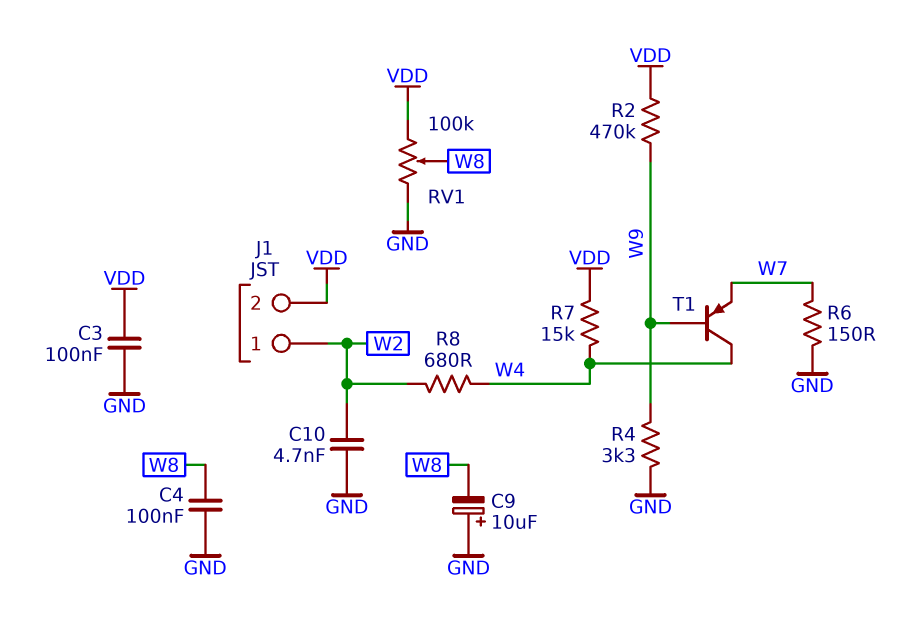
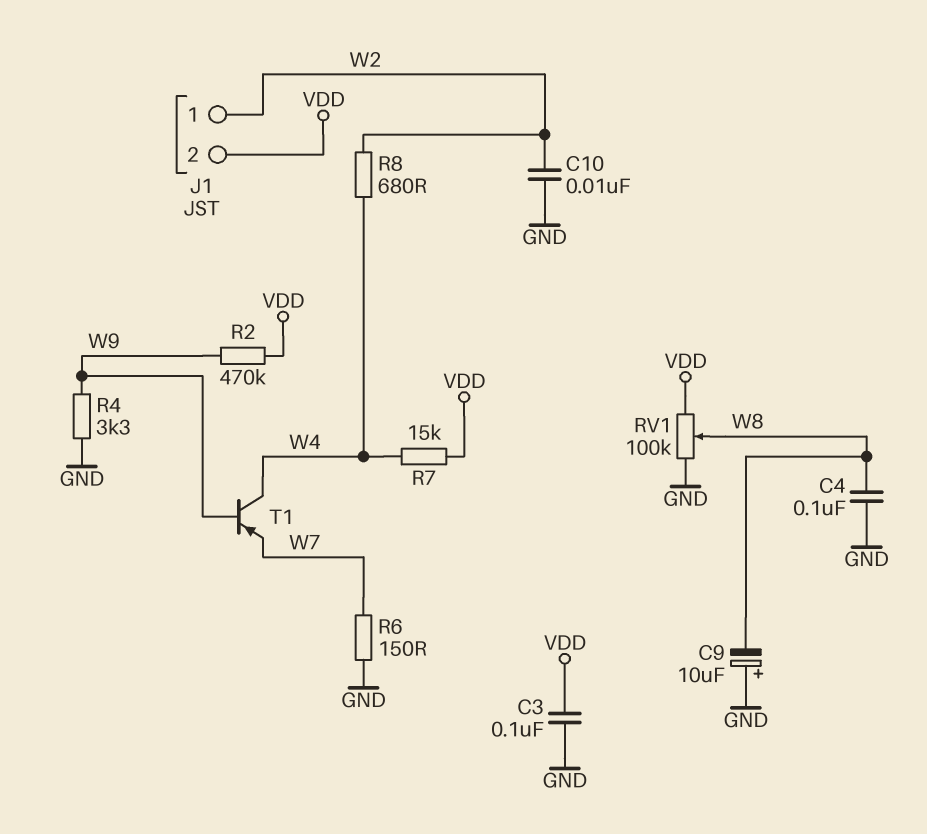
C10: 4.7nF (GND, W2) -> 10nF (GND, W2)

